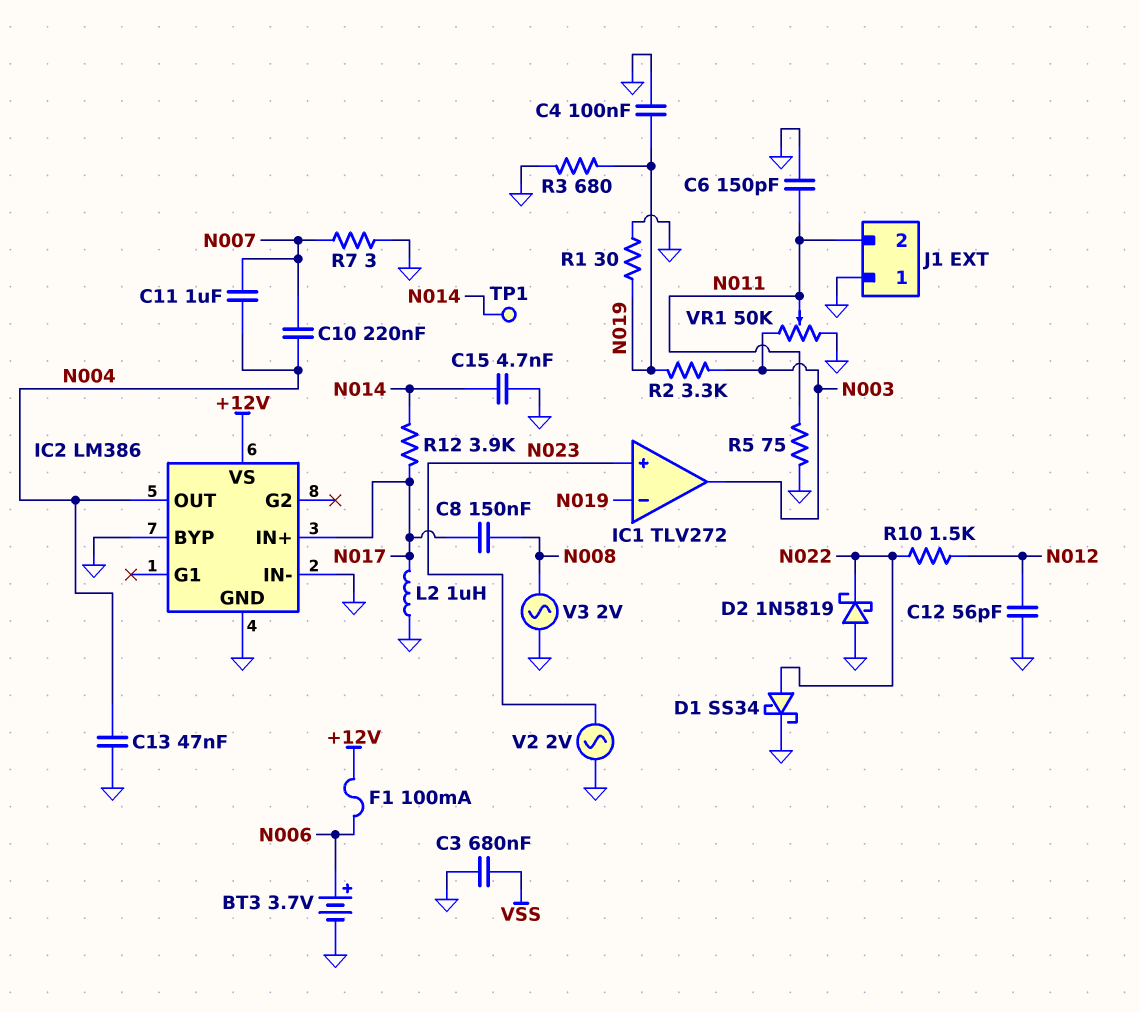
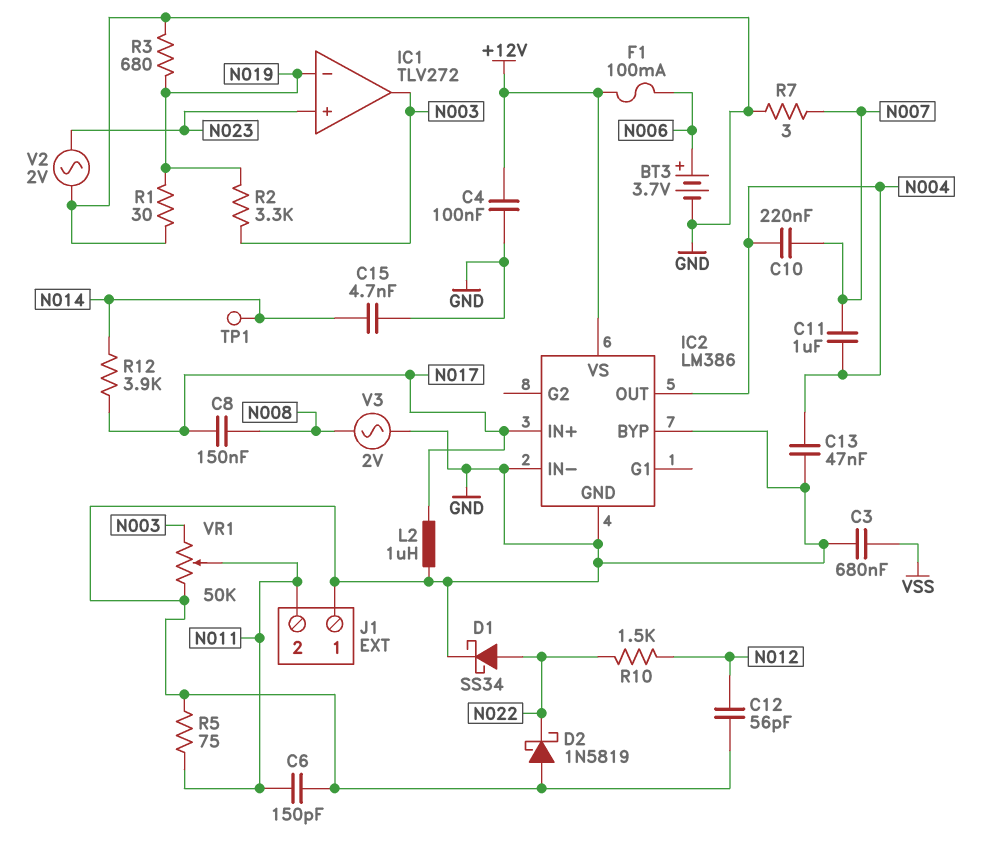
C4: 100nF (GND, N019) -> 100nF (+12V, GND)

